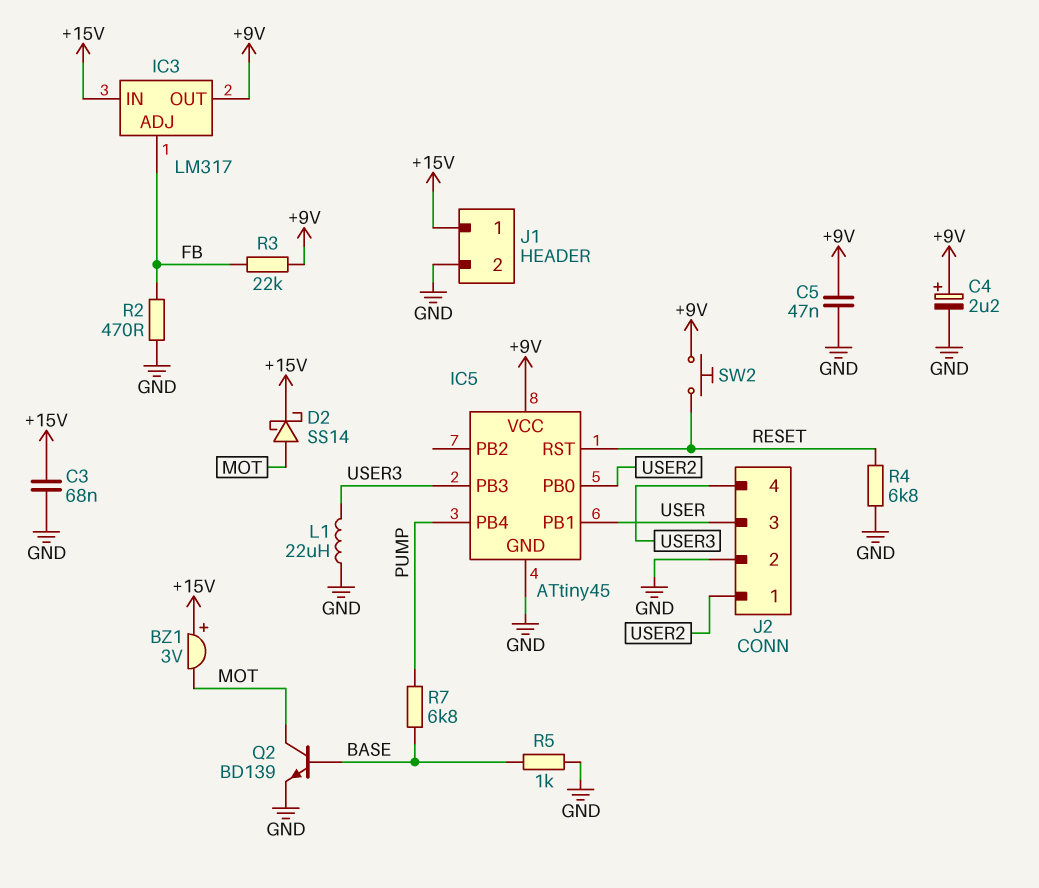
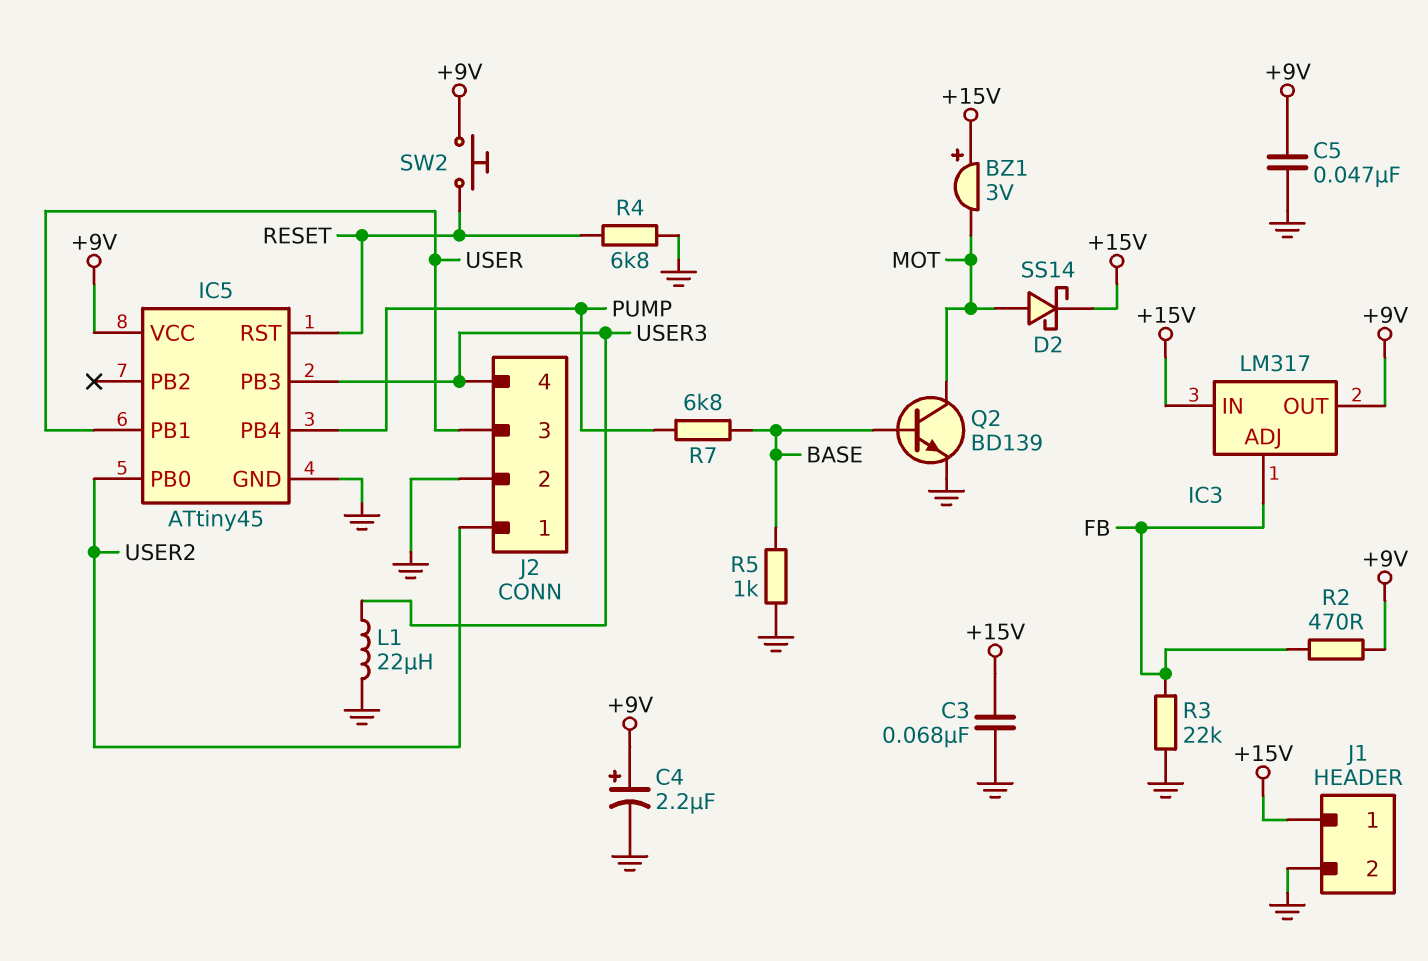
R2: 470 (FB, GND) -> 470 (+9V, FB)
R3: 22k (+9V, FB) -> 22k (FB, GND)

